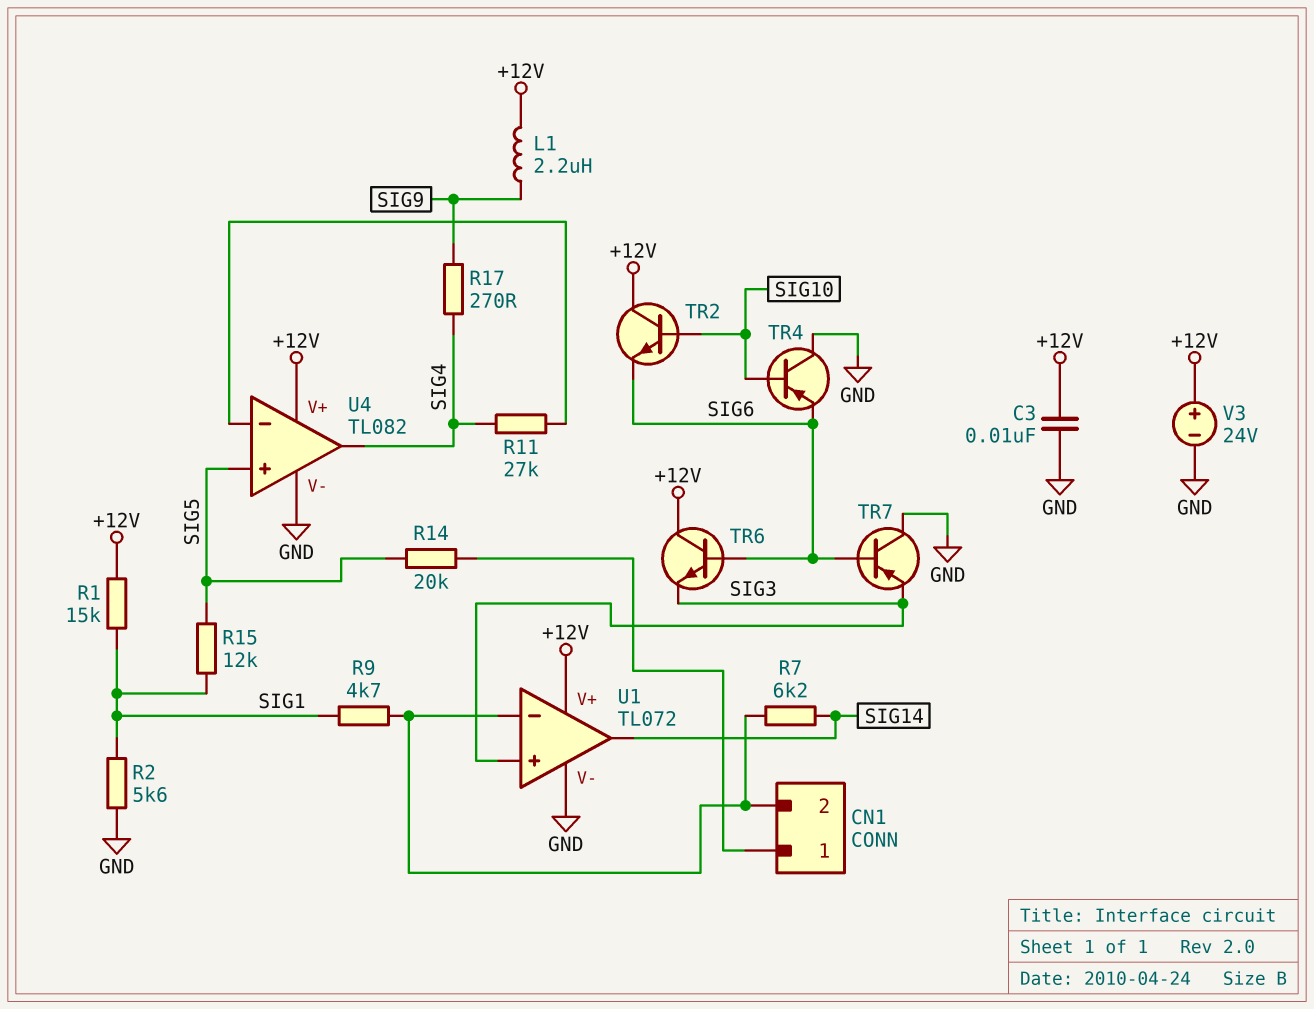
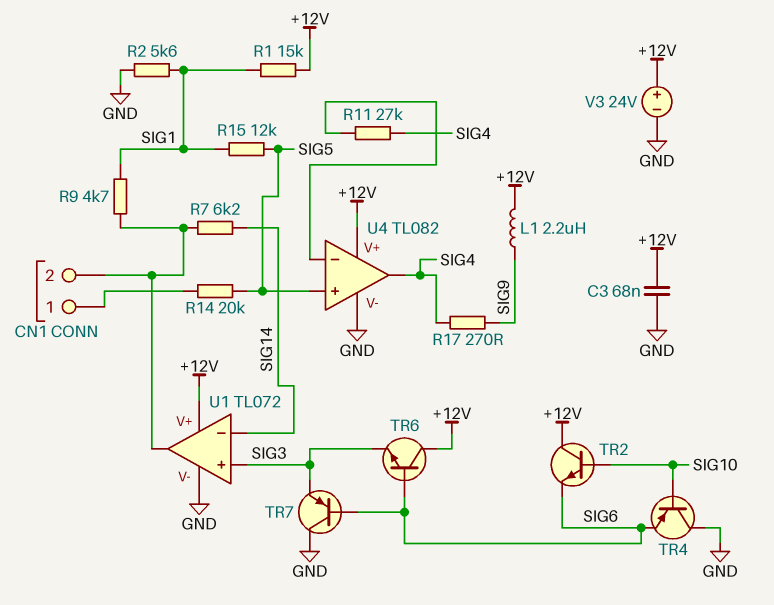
C3: 10nF (+12V, GND) -> 68nF (+12V, GND)
U1 pin in-: CN1/2 -> SIG14
U1 pin out: SIG14 -> CN1/2

